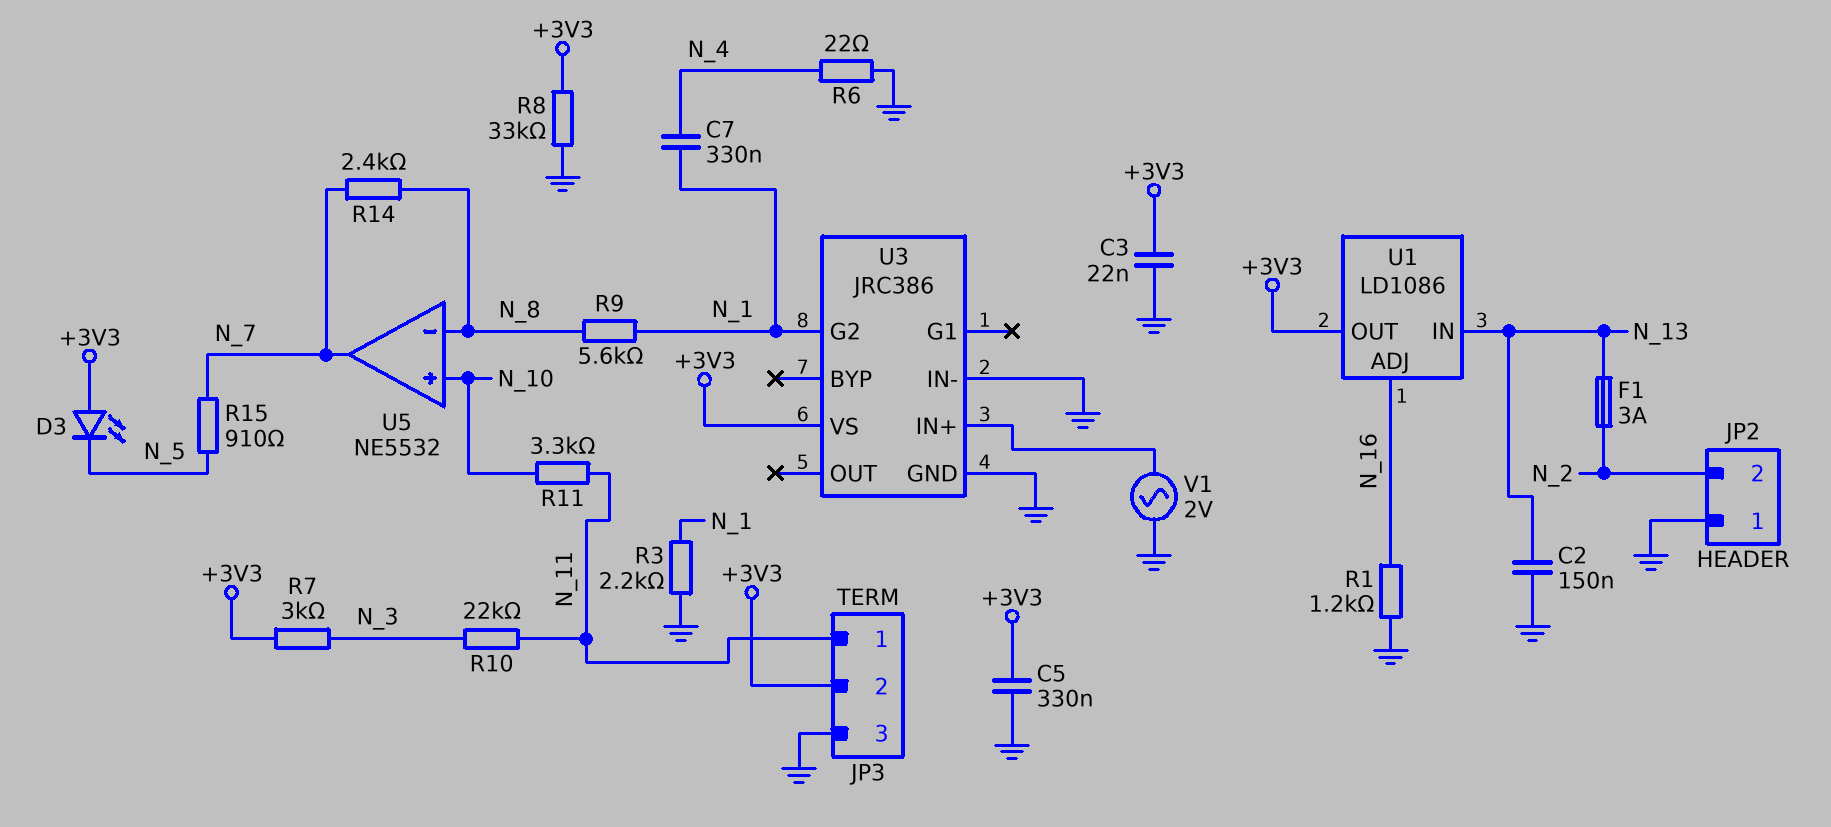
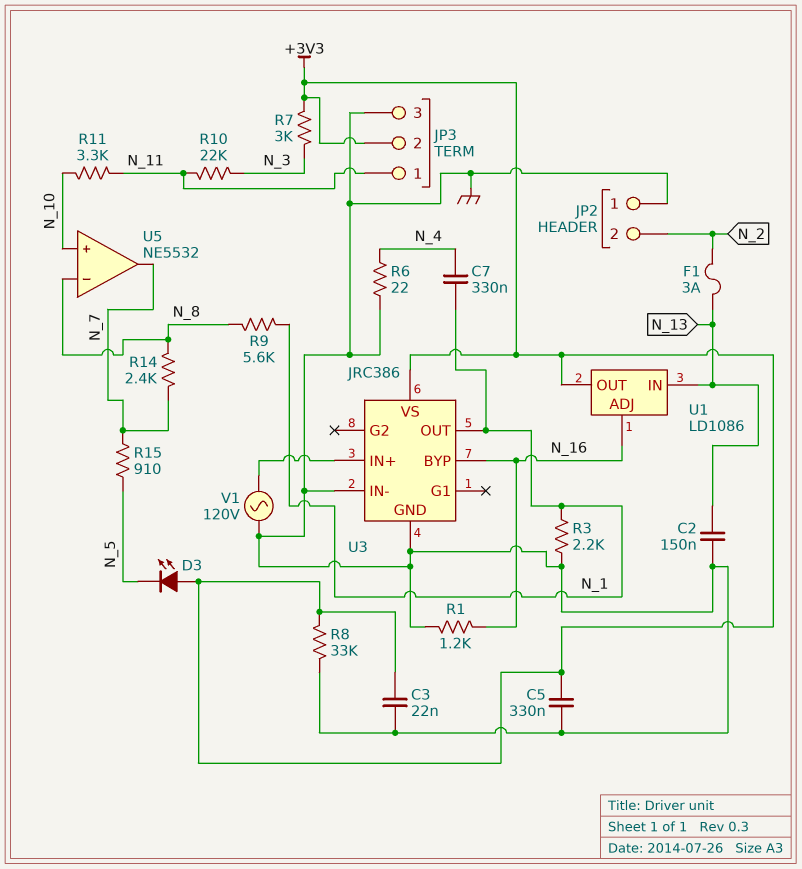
U3 pin BYP: none -> N_16
U3 pin G2: N_1 -> none
U3 pin OUT: none -> N_1
V1: AC 2V (GND, U3/IN+) -> AC 120V (GND, U3/IN+)

